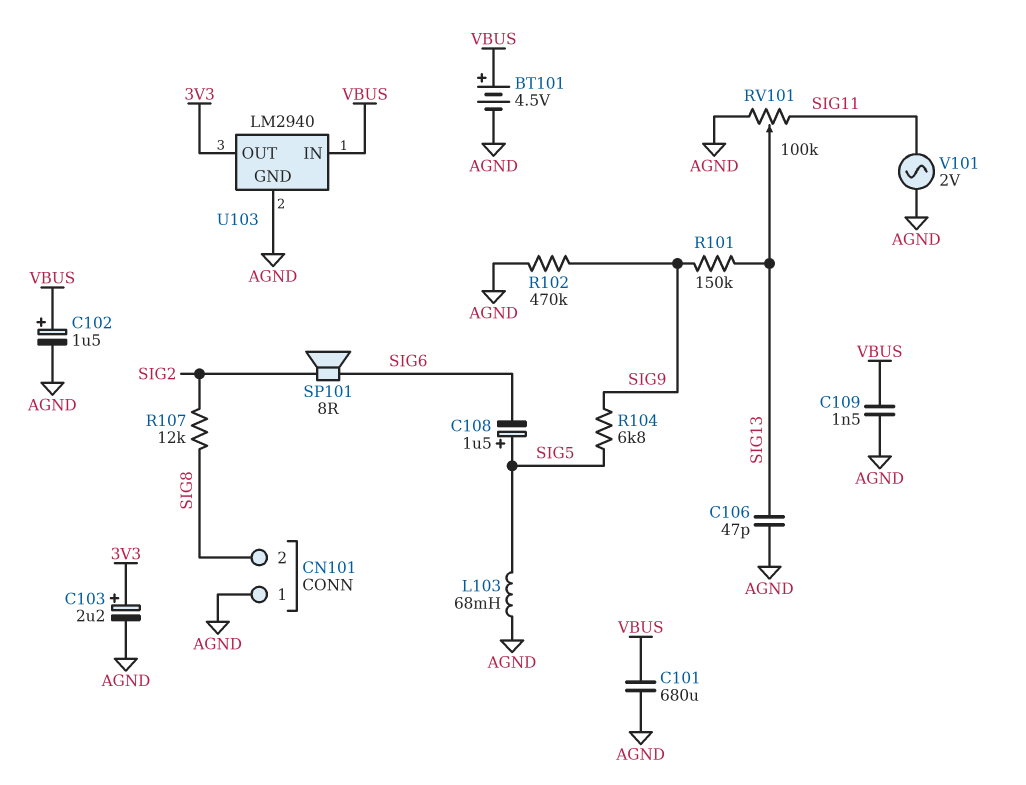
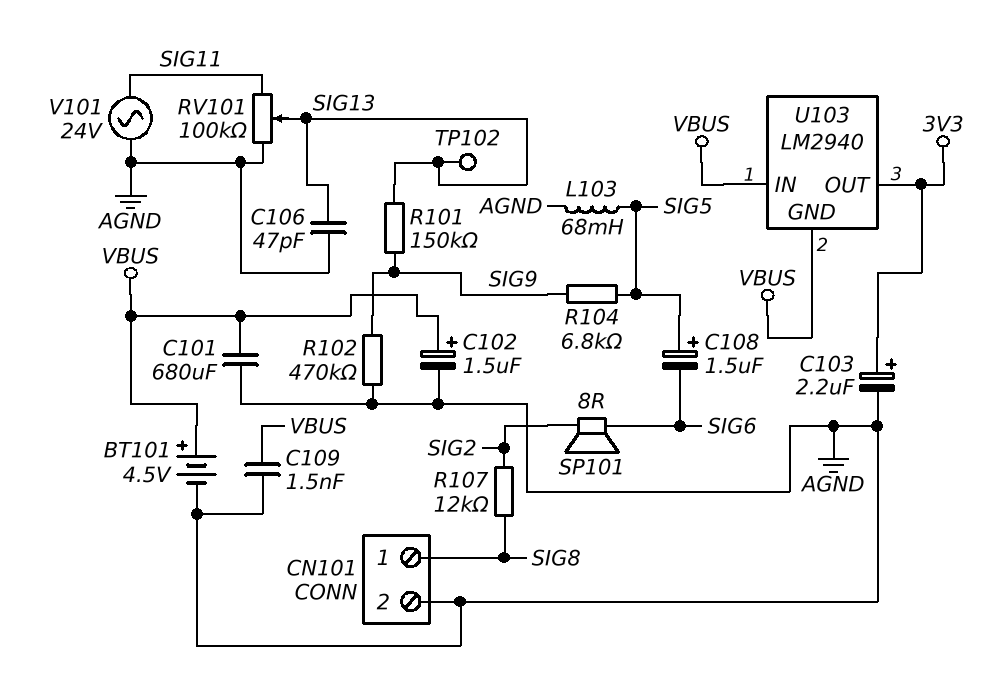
CN101 pin 1: AGND -> SIG8
CN101 pin 2: SIG8 -> AGND
TP102: none -> test point (SIG13)
U103 pin GND: AGND -> VBUS
V101: AC 2V (AGND, SIG11) -> AC 24V (AGND, SIG11)

